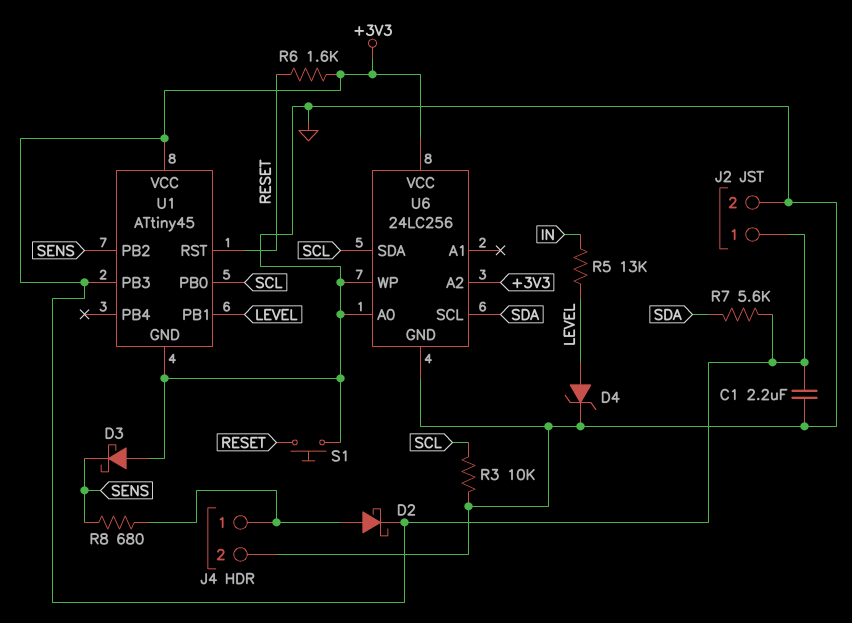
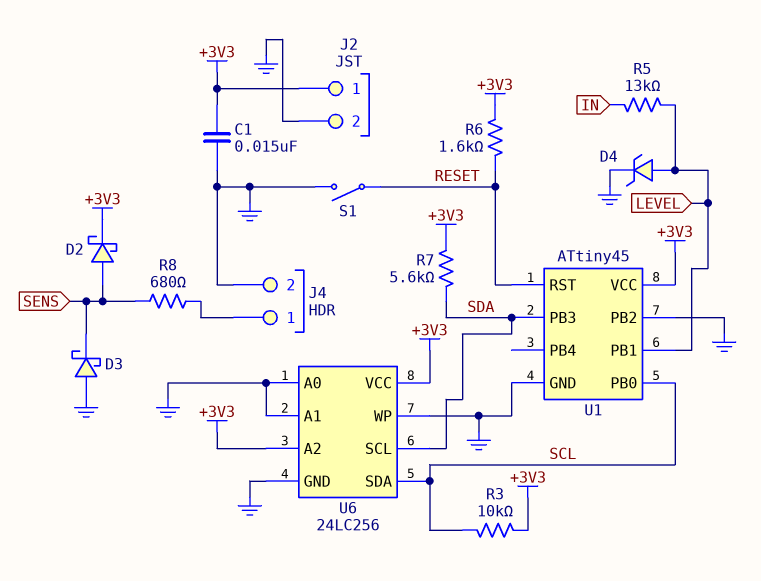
C1: 2.2uF (+3V3, GND) -> 15nF (+3V3, GND)
D2: schottky (A J4/1, K +3V3) -> schottky (A SENS, K +3V3)
R3: 10k (GND, SCL) -> 10k (+3V3, SCL)
S1: button (GND, RESET) -> switch (GND, RESET)
U1 pin PB2: SENS -> GND
U1 pin PB3: +3V3 -> SDA
U6 pin A1: none -> GND

